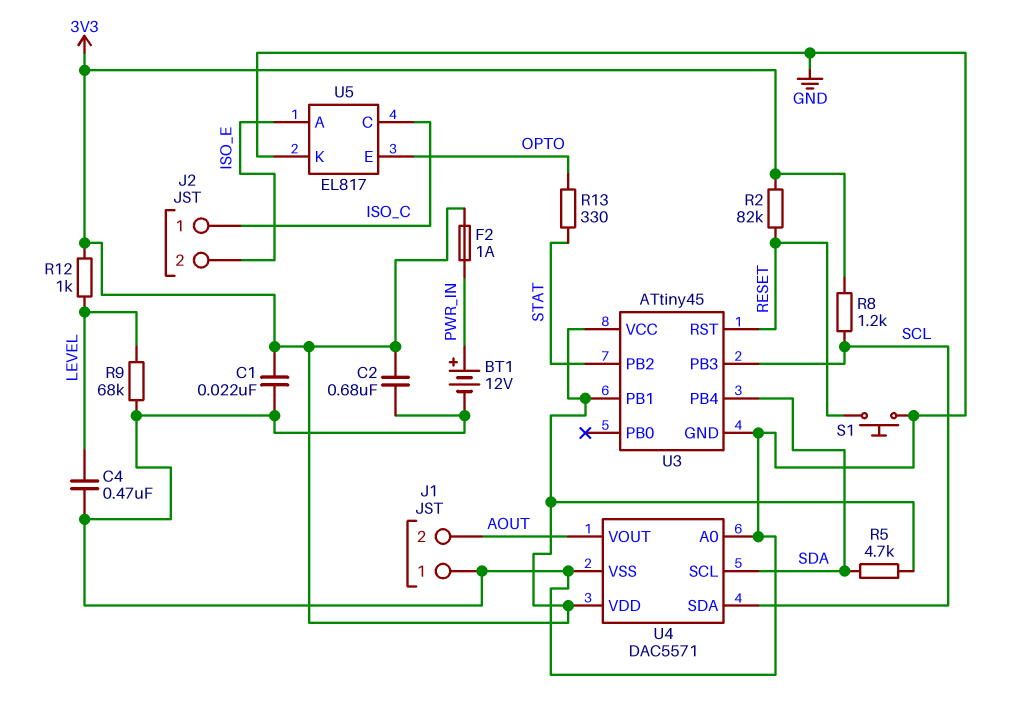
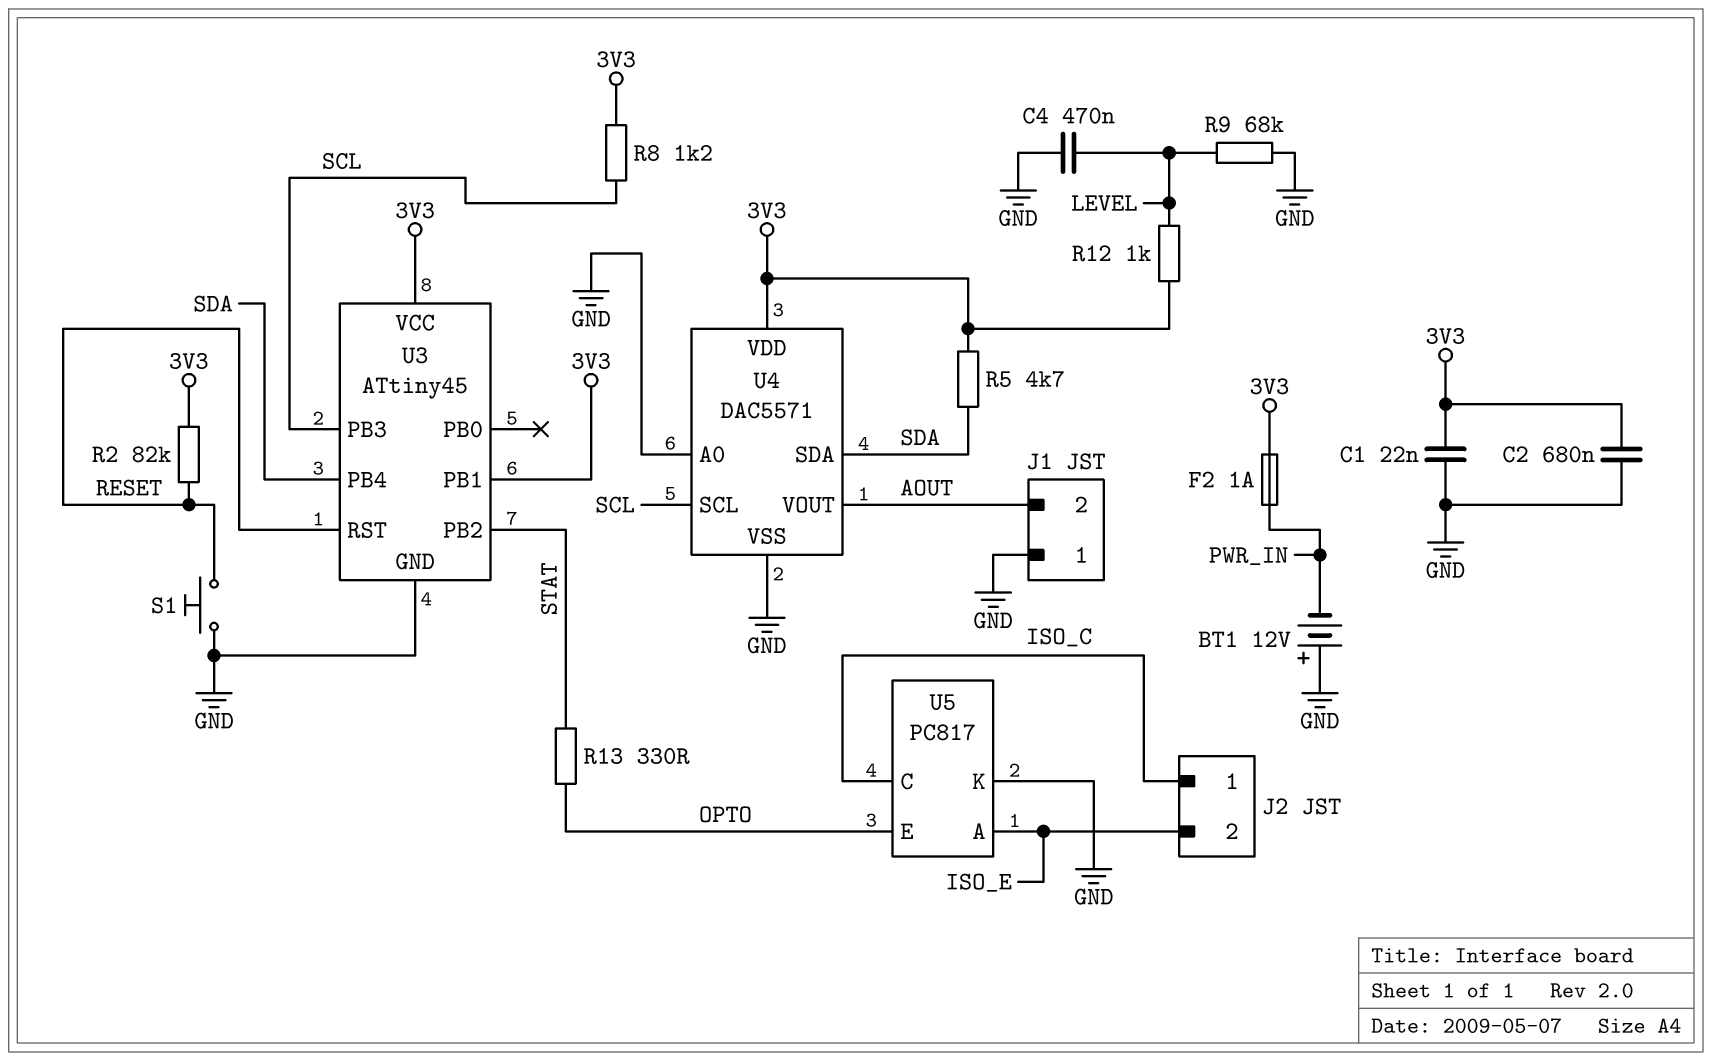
BT1: 12V (plus PWR_IN, minus GND) -> 12V (plus GND, minus PWR_IN)
U4 pin SCL: SDA -> SCL
U4 pin SDA: SCL -> SDA
U5: EL817 -> PC817

